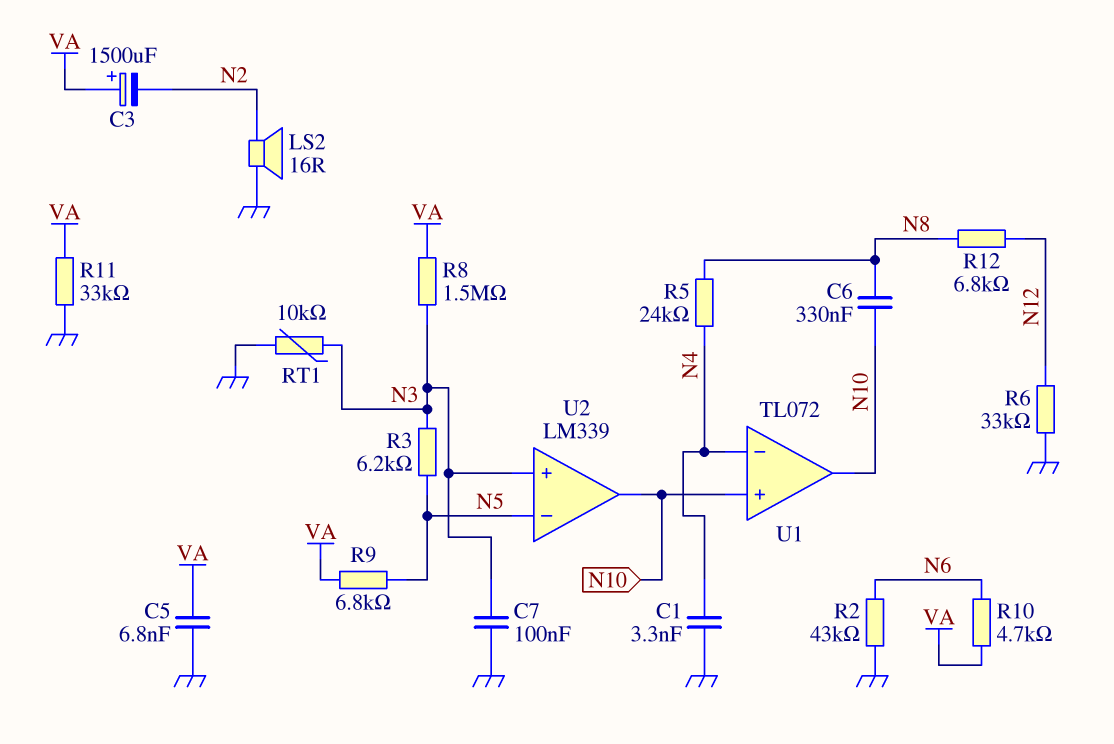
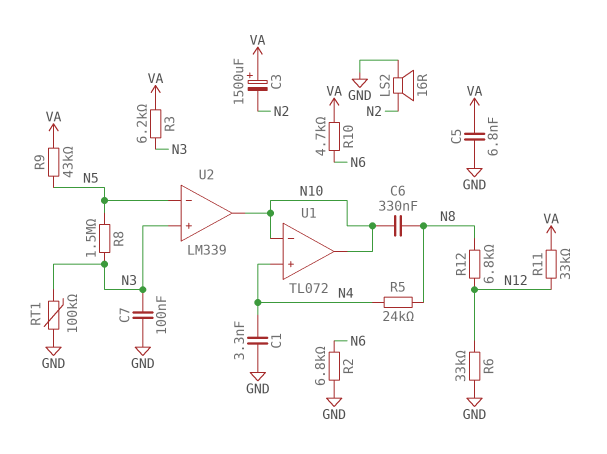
R2: 43k (GND, N6) -> 6.8k (GND, N6)
R3: 6.2k (N3, N5) -> 6.2k (N3, VA)
R8: 1.5M (N3, VA) -> 1.5M (N3, N5)
R9: 6.8k (N5, VA) -> 43k (N5, VA)
R11: 33k (GND, VA) -> 33k (N12, VA)
RT1: 10k (GND, N3) -> 100k (GND, N3)
U1 pin in+: N10 -> N4
U1 pin in-: N4 -> N10

